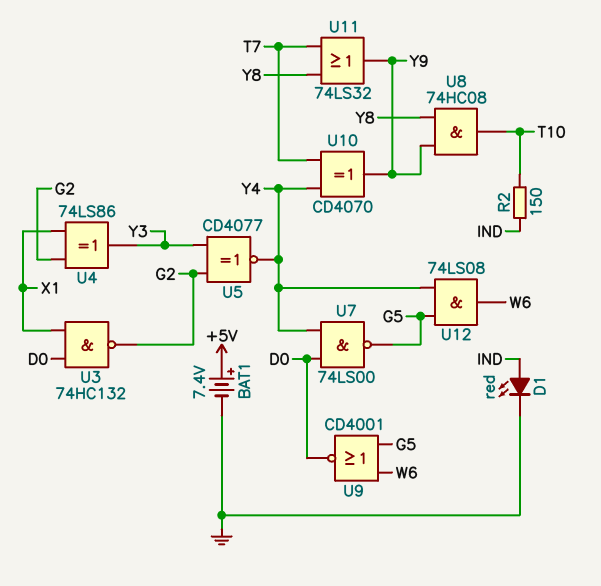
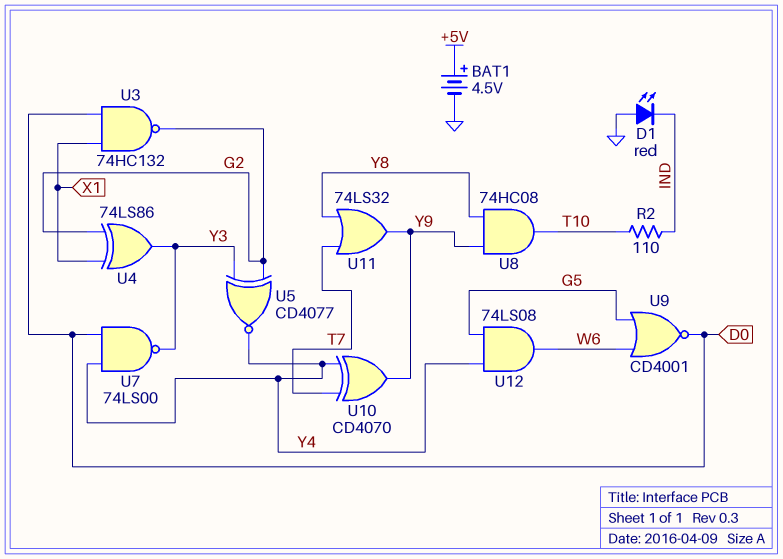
BAT1: 7.4V (plus +5V, minus GND) -> 4.5V (plus +5V, minus GND)
D1: LED red (A IND, K GND) -> LED red (A GND, K IND)
R2: 150 (IND, T10) -> 110 (IND, T10)
U7: NAND 74LS00 (in D0, in Y4, out G5) -> NAND 74LS00 (in D0, in Y4, out Y3)

